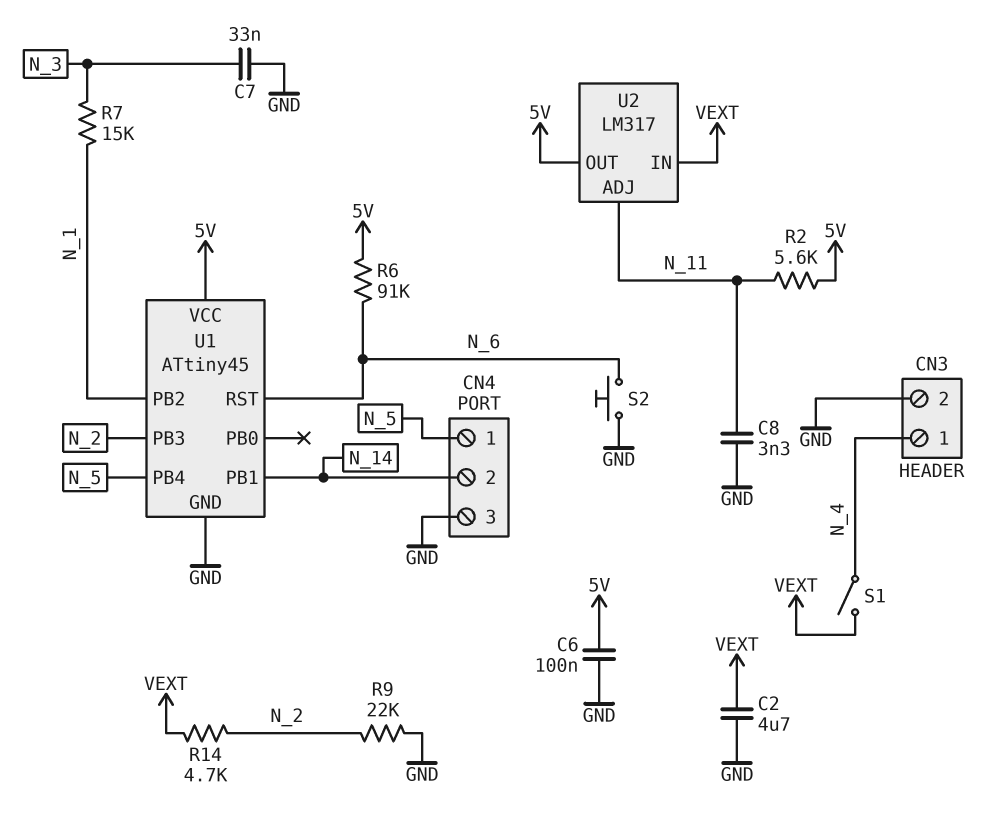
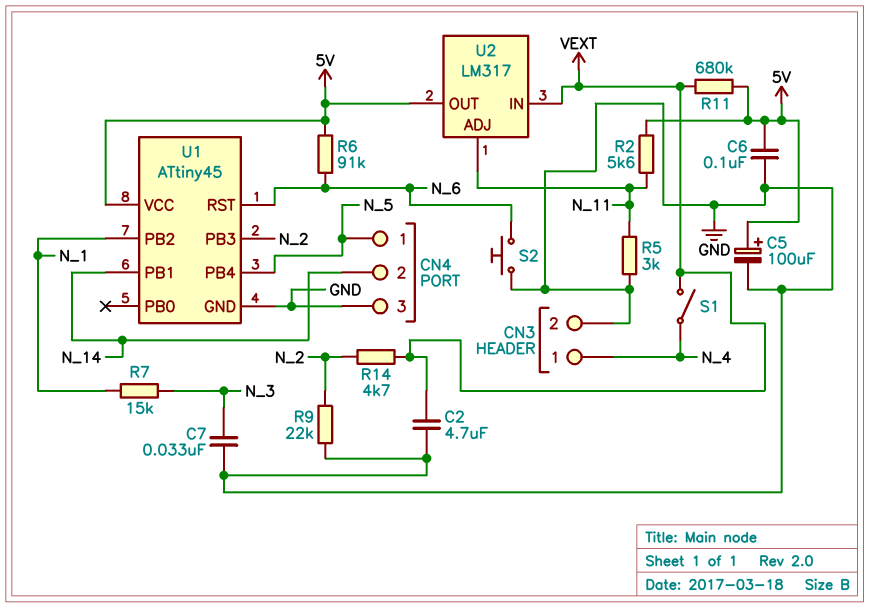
C5: none -> 100uF (plus 5V, minus GND)
C8: 3.3nF (GND, N_11) -> none
R5: none -> 3k (GND, N_11)
R11: none -> 680k (5V, VEXT)

